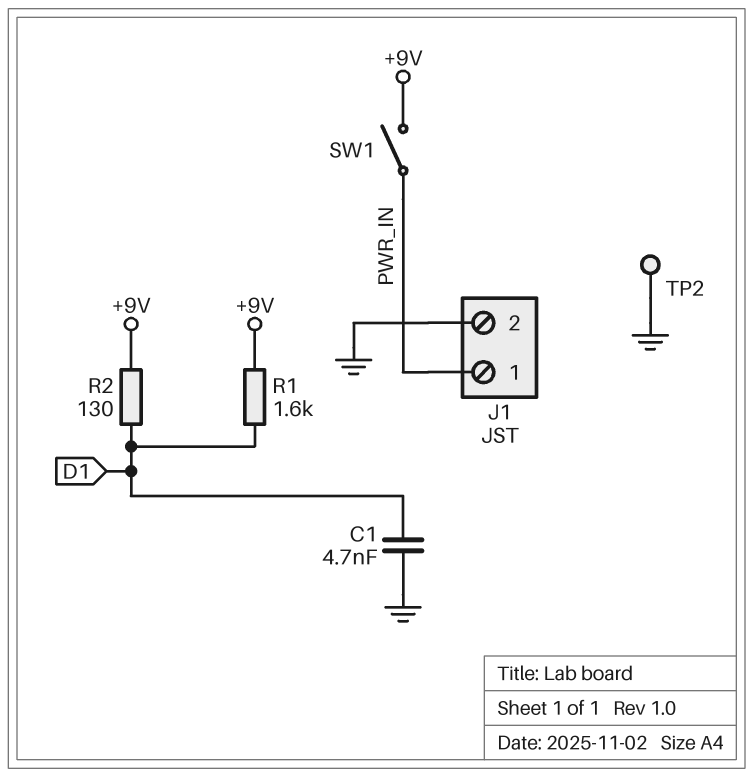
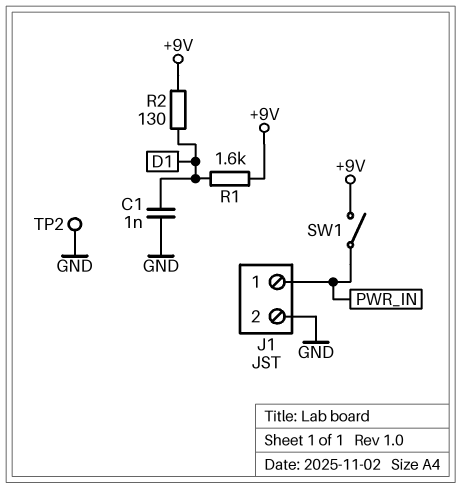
C1: 4.7nF (D1, GND) -> 1nF (D1, GND)

